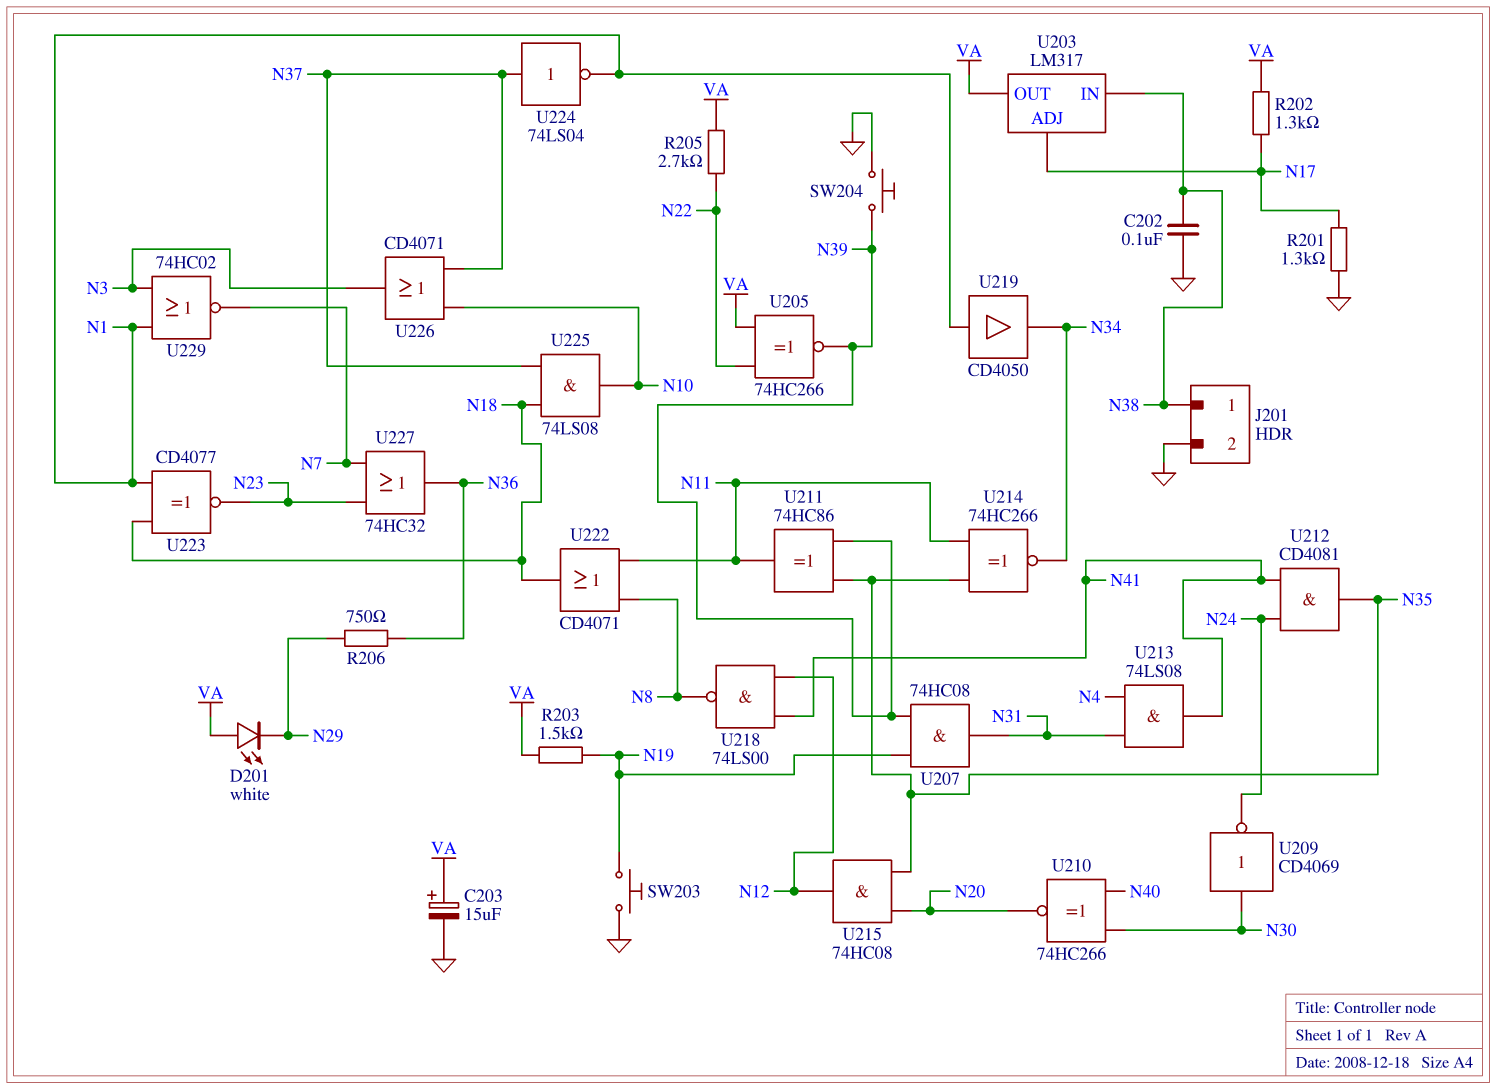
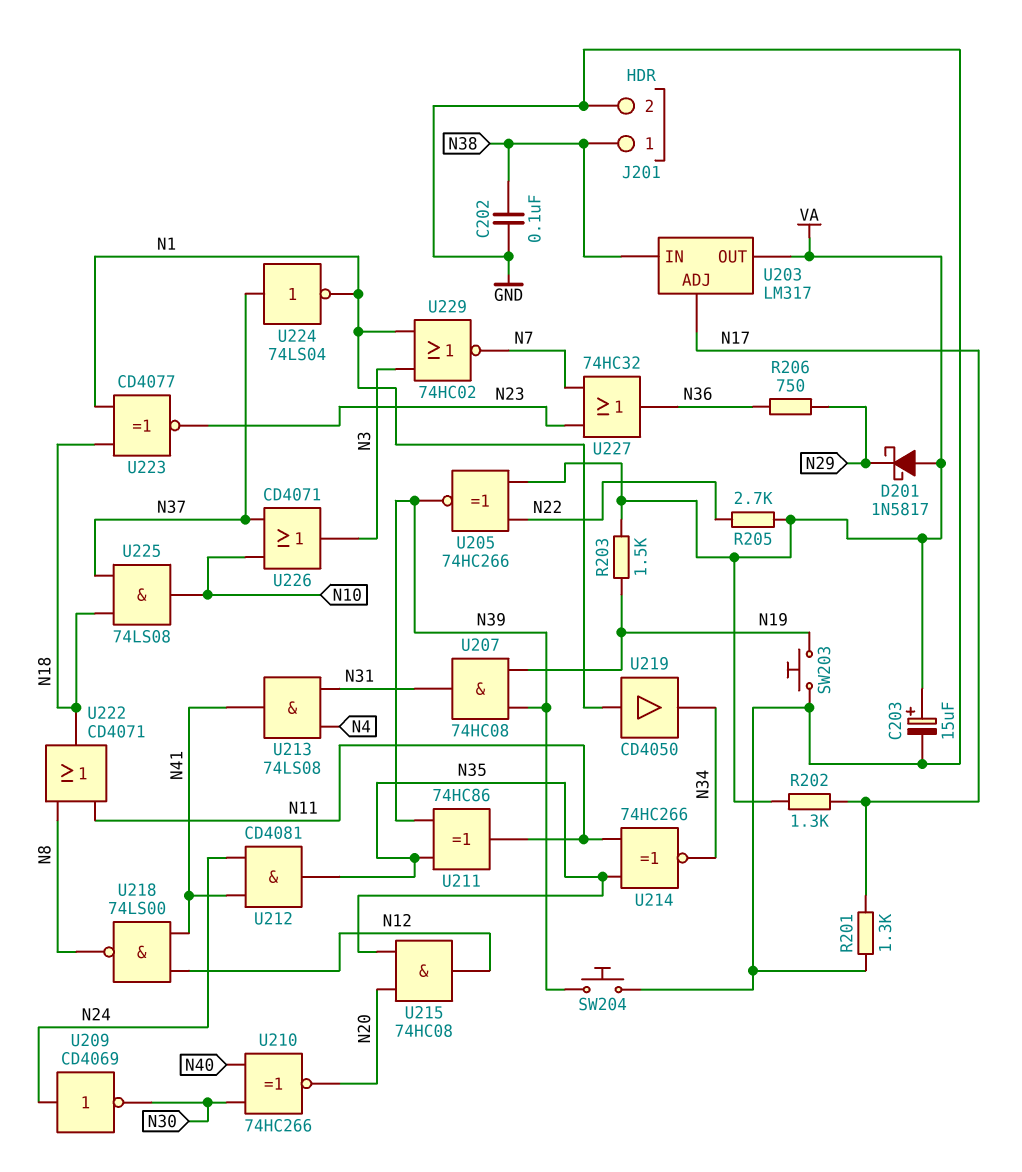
D201: LED white (A VA, K N29) -> schottky 1N5817 (A VA, K N29)
U209: NOT CD4069 (in N30, out N24) -> NOT CD4069 (in N24, out N30)

